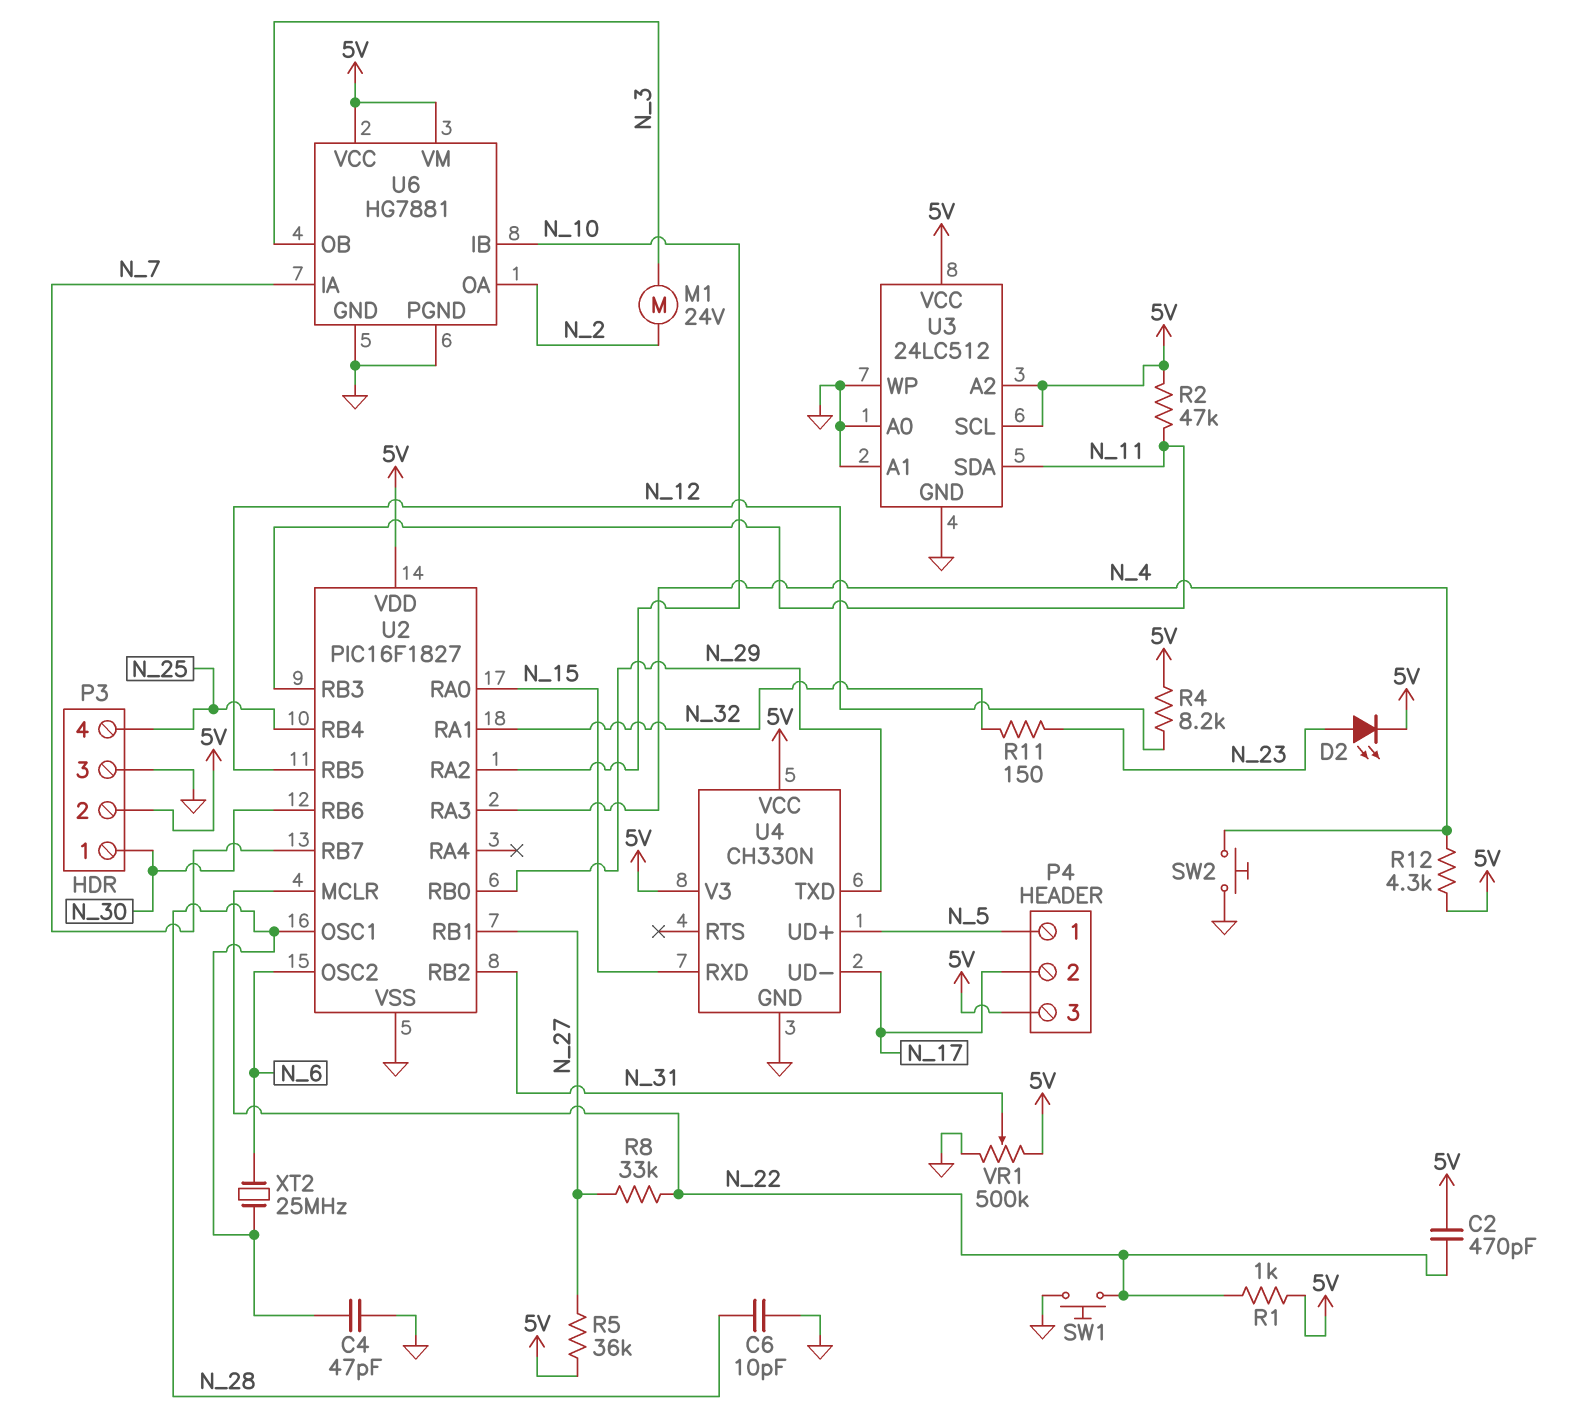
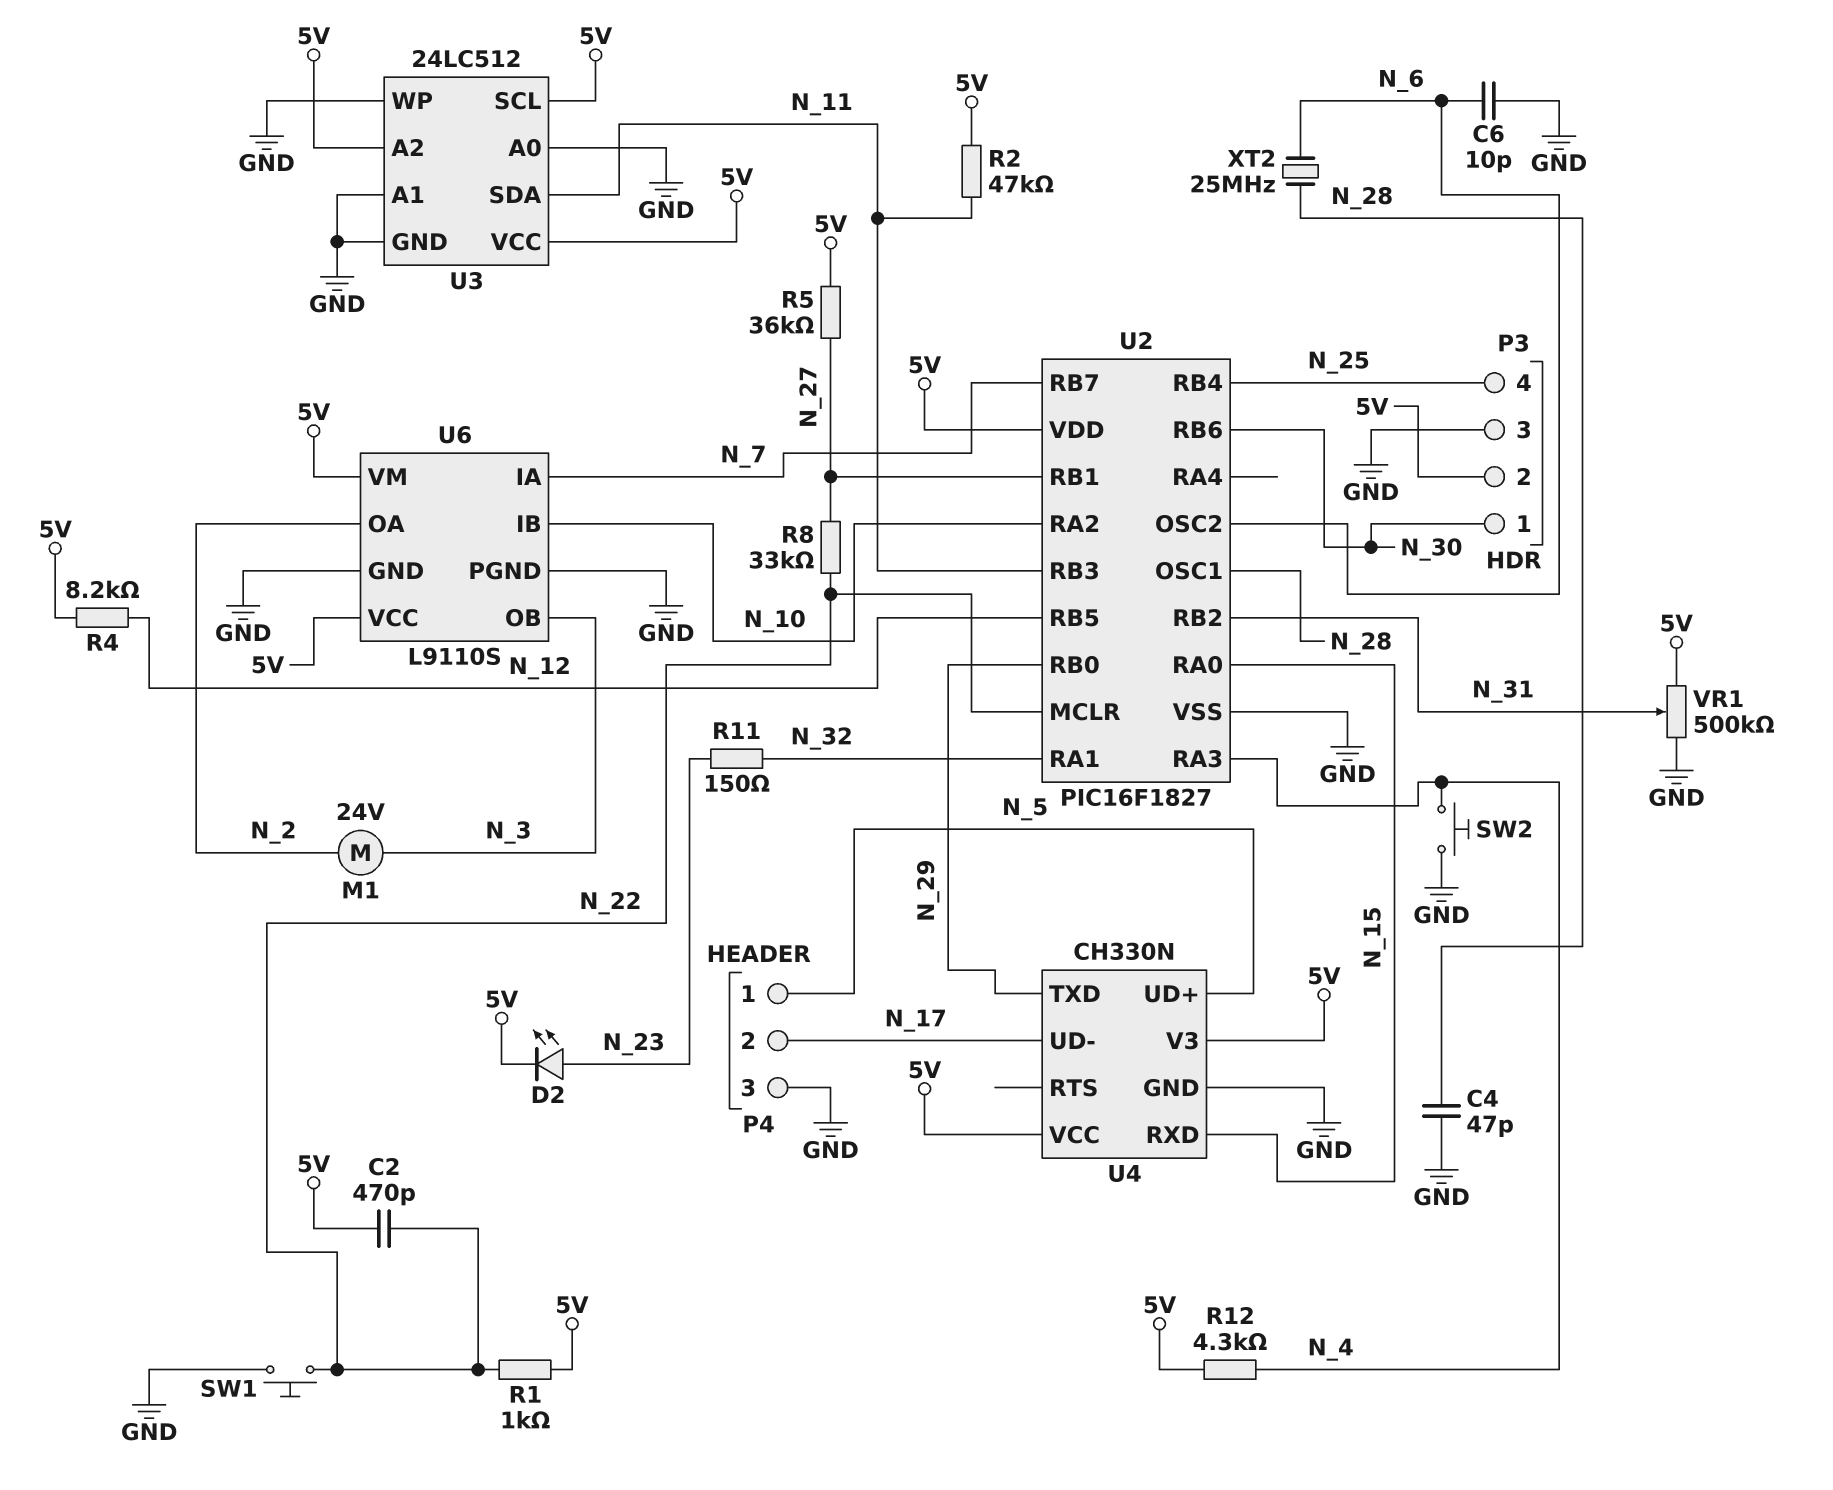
C6: 10pF (GND, N_28) -> 10pF (GND, N_6)
P4 pin 3: 5V -> GND
U6: HG7881 -> L9110S

